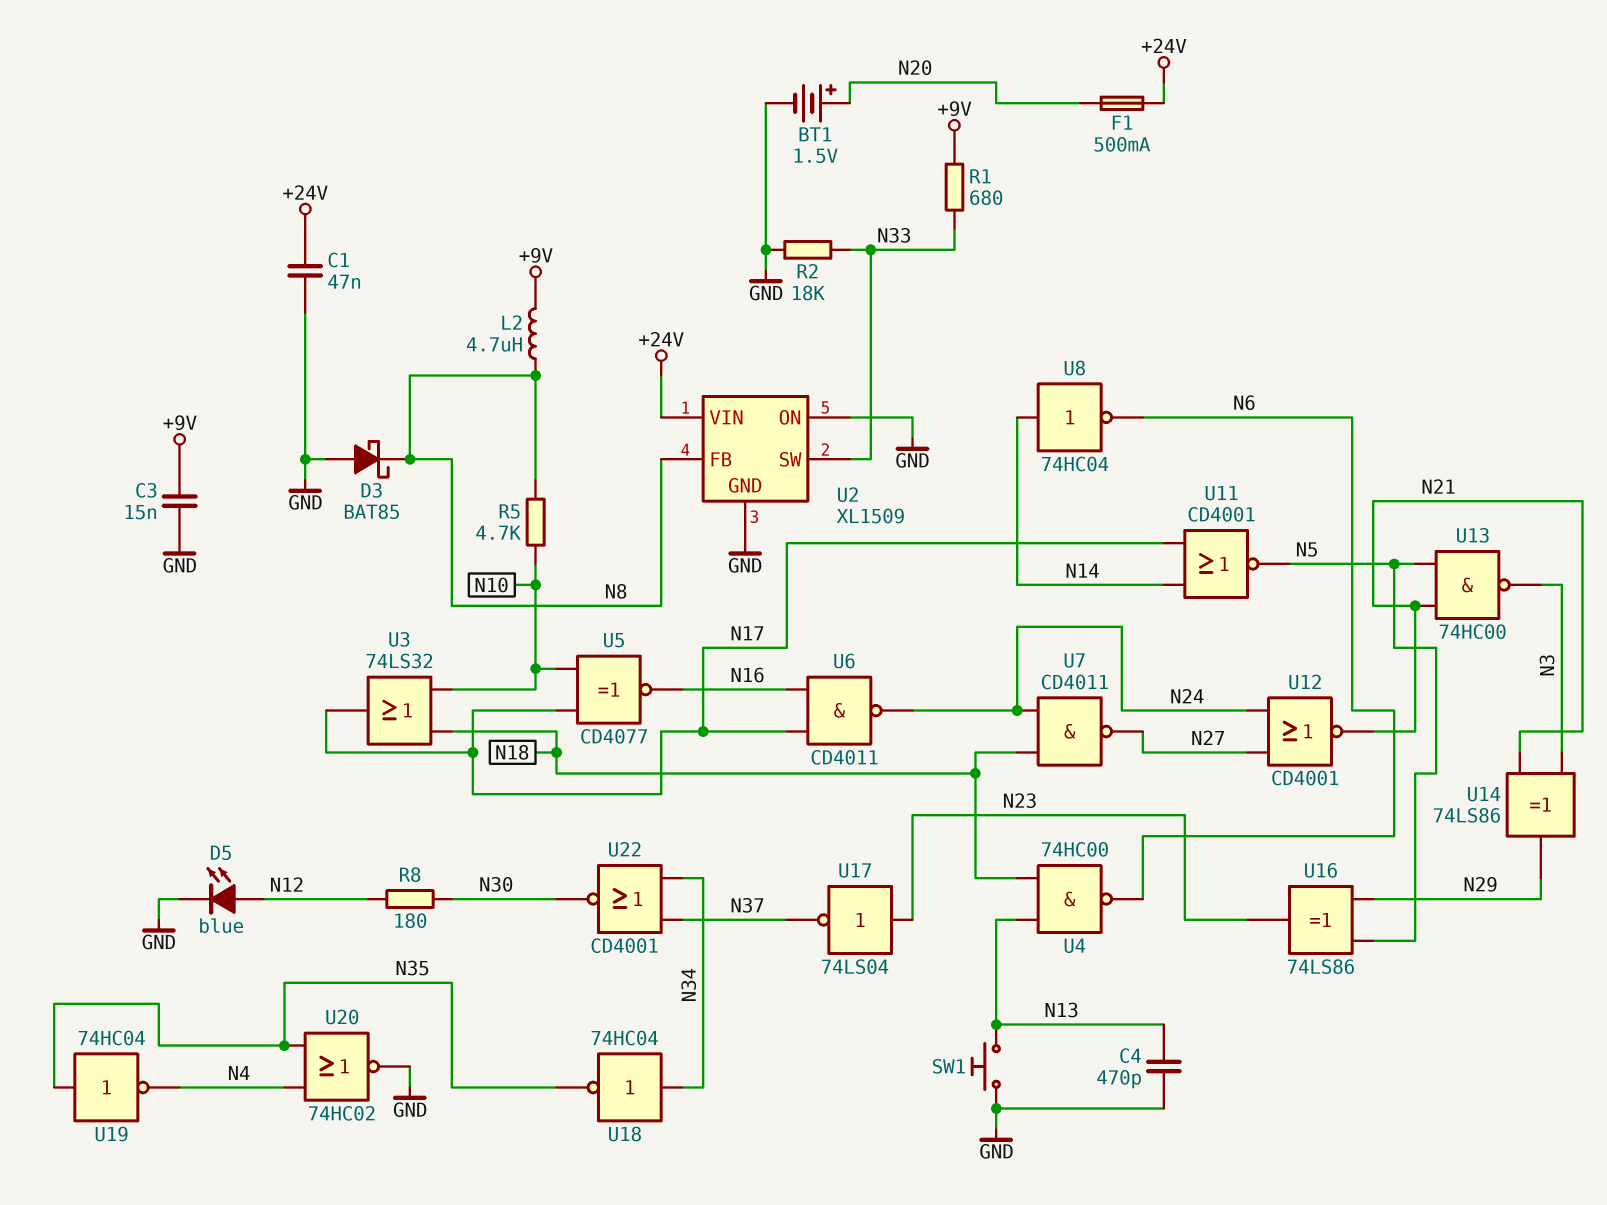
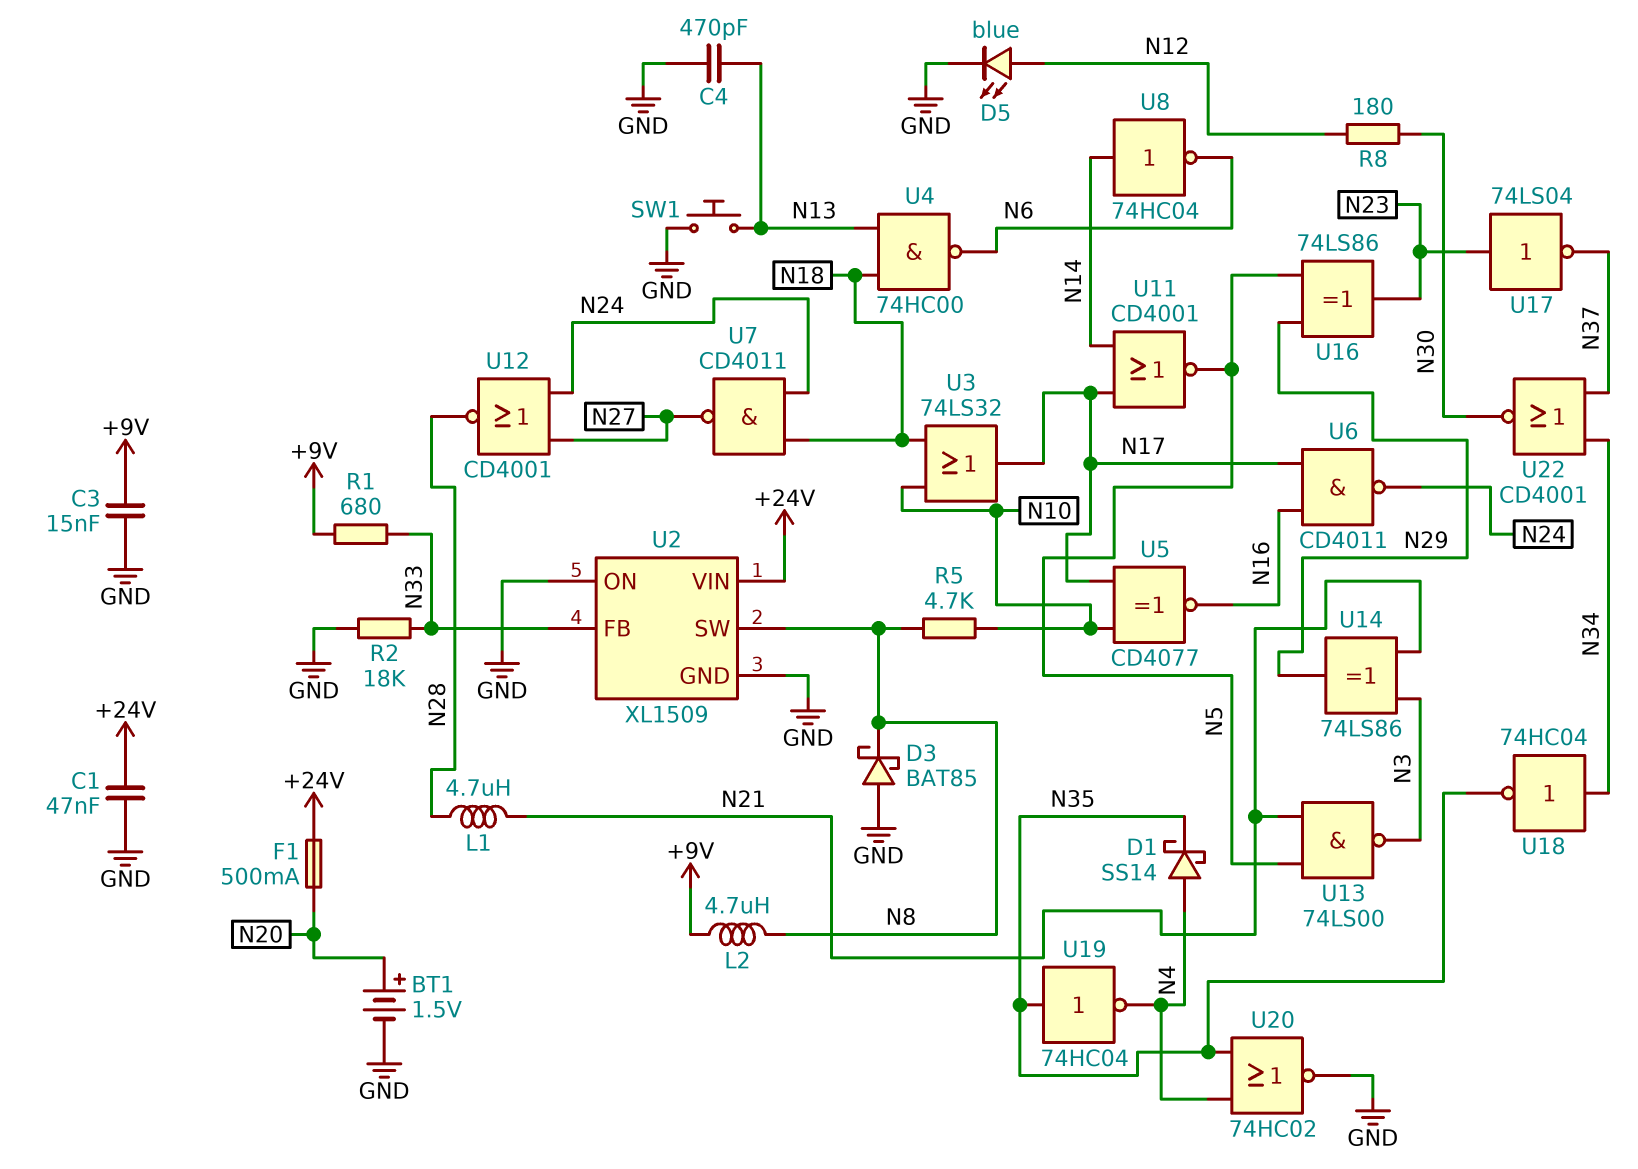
D1: none -> schottky SS14 (A N4, K N35)
L1: none -> 4.7uH (N21, N28)
U2 pin FB: N8 -> N33
U2 pin SW: N33 -> N8
U12: NOR CD4001 (in N24, in N27, out N21) -> NOR CD4001 (in N24, in N27, out N28)
U13: NAND 74HC00 (in N5, in N21, out N3) -> NAND 74LS00 (in N5, in N21, out N3)

